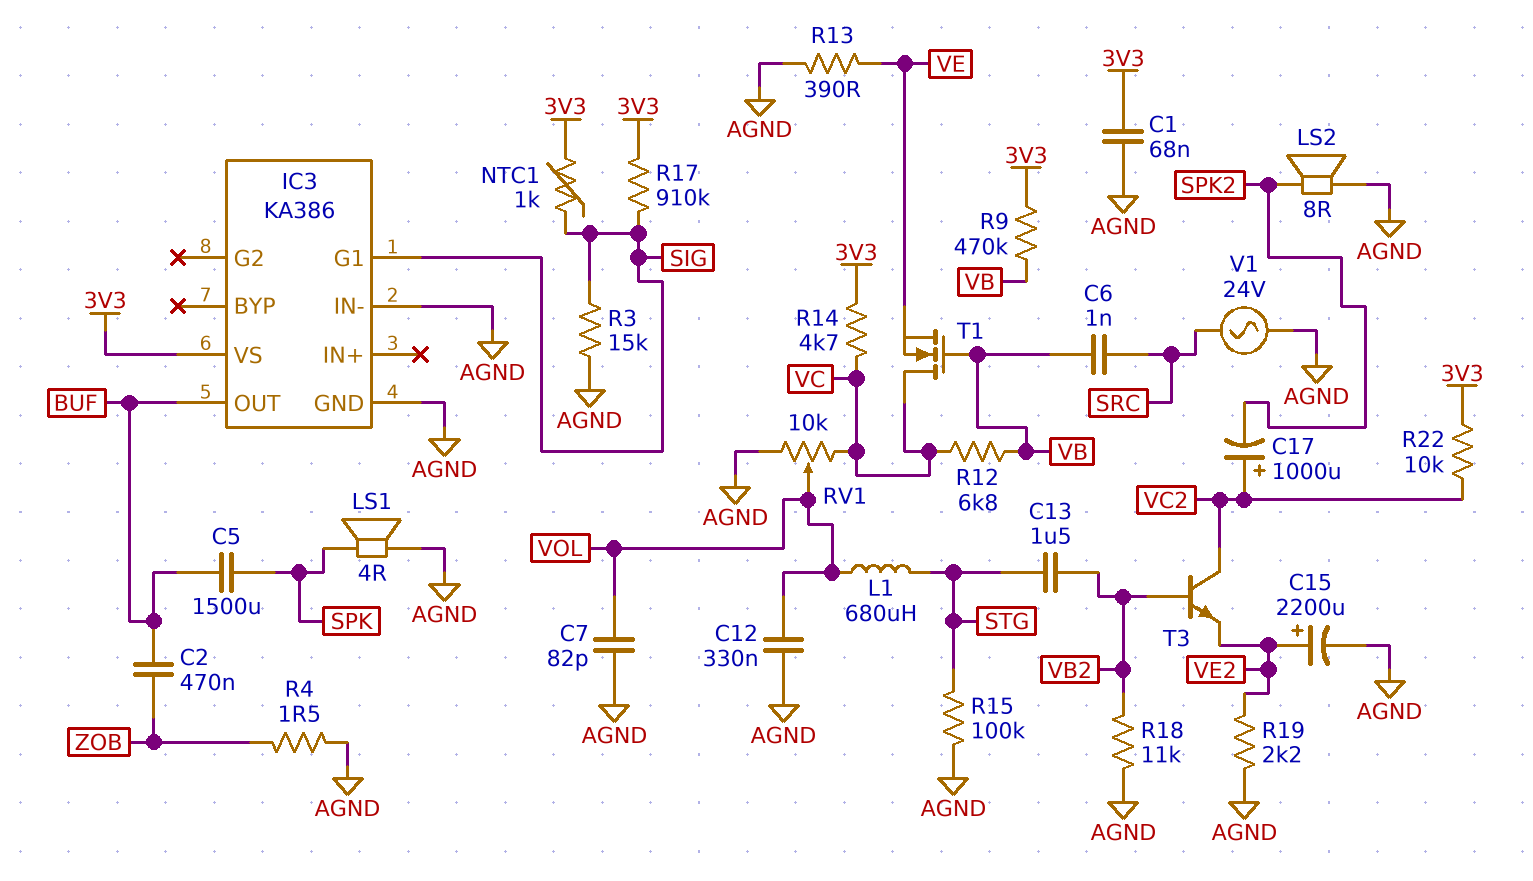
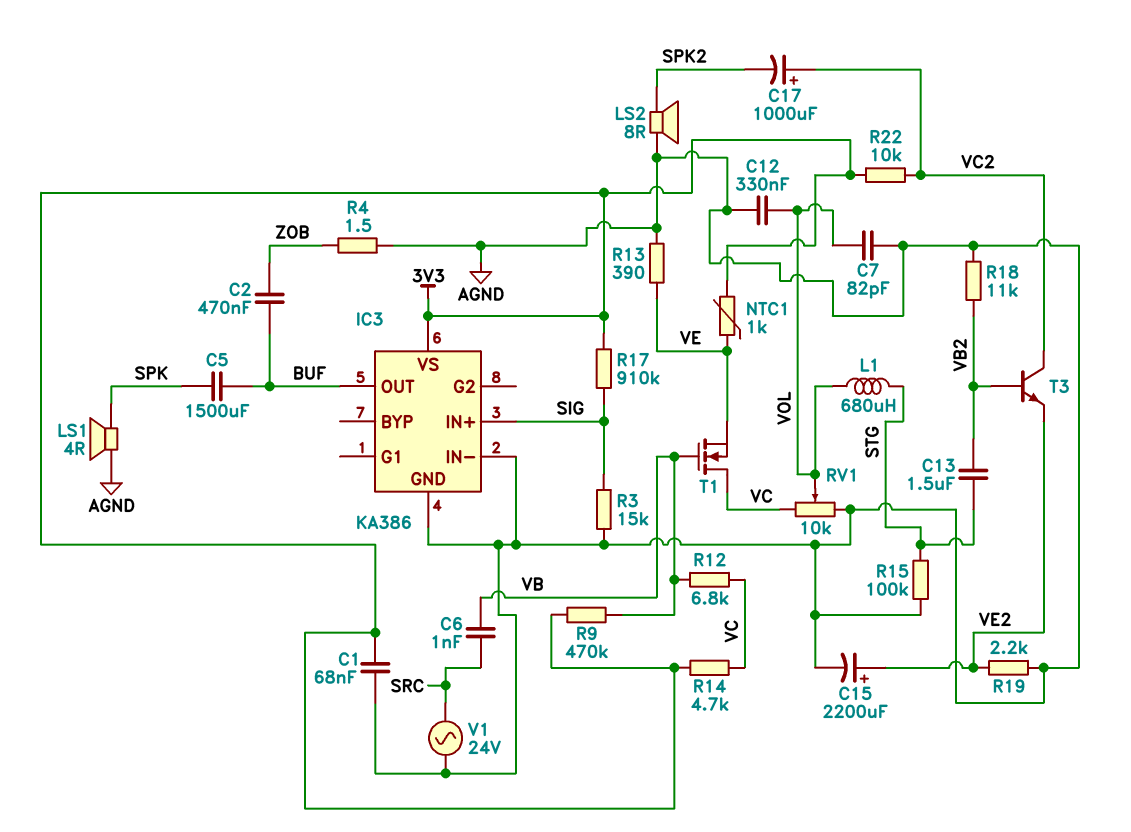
IC3 pin G1: SIG -> none
IC3 pin IN+: none -> SIG
NTC1: 1k (3V3, SIG) -> 1k (3V3, VE)

